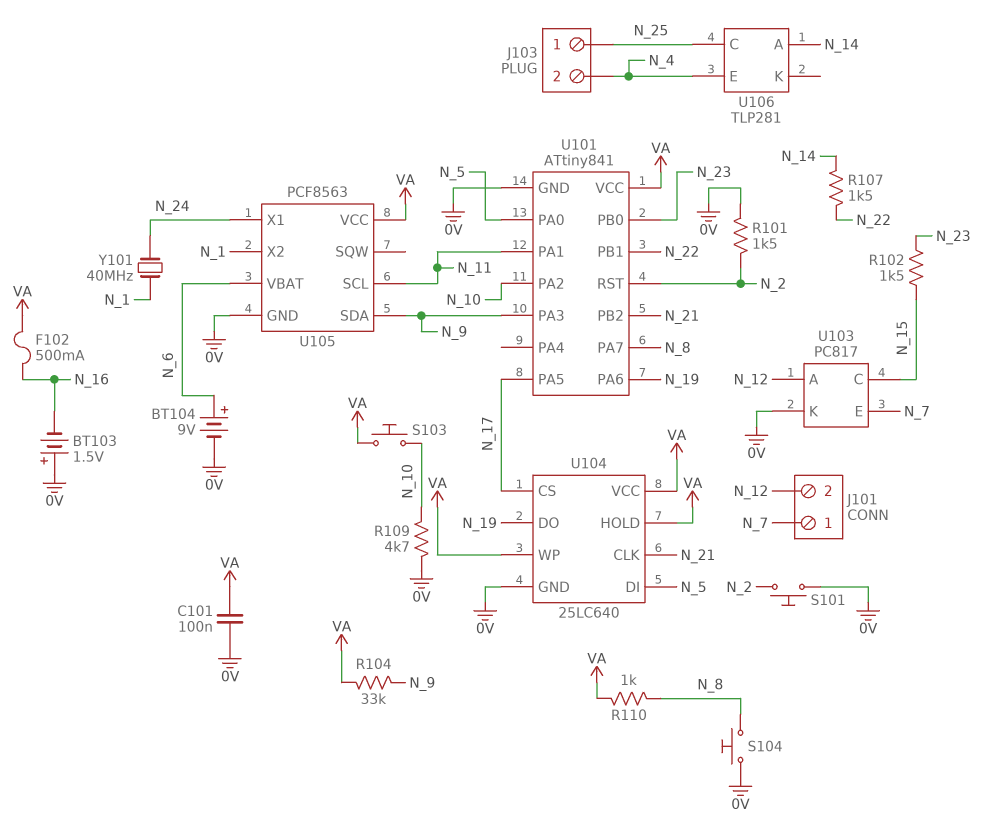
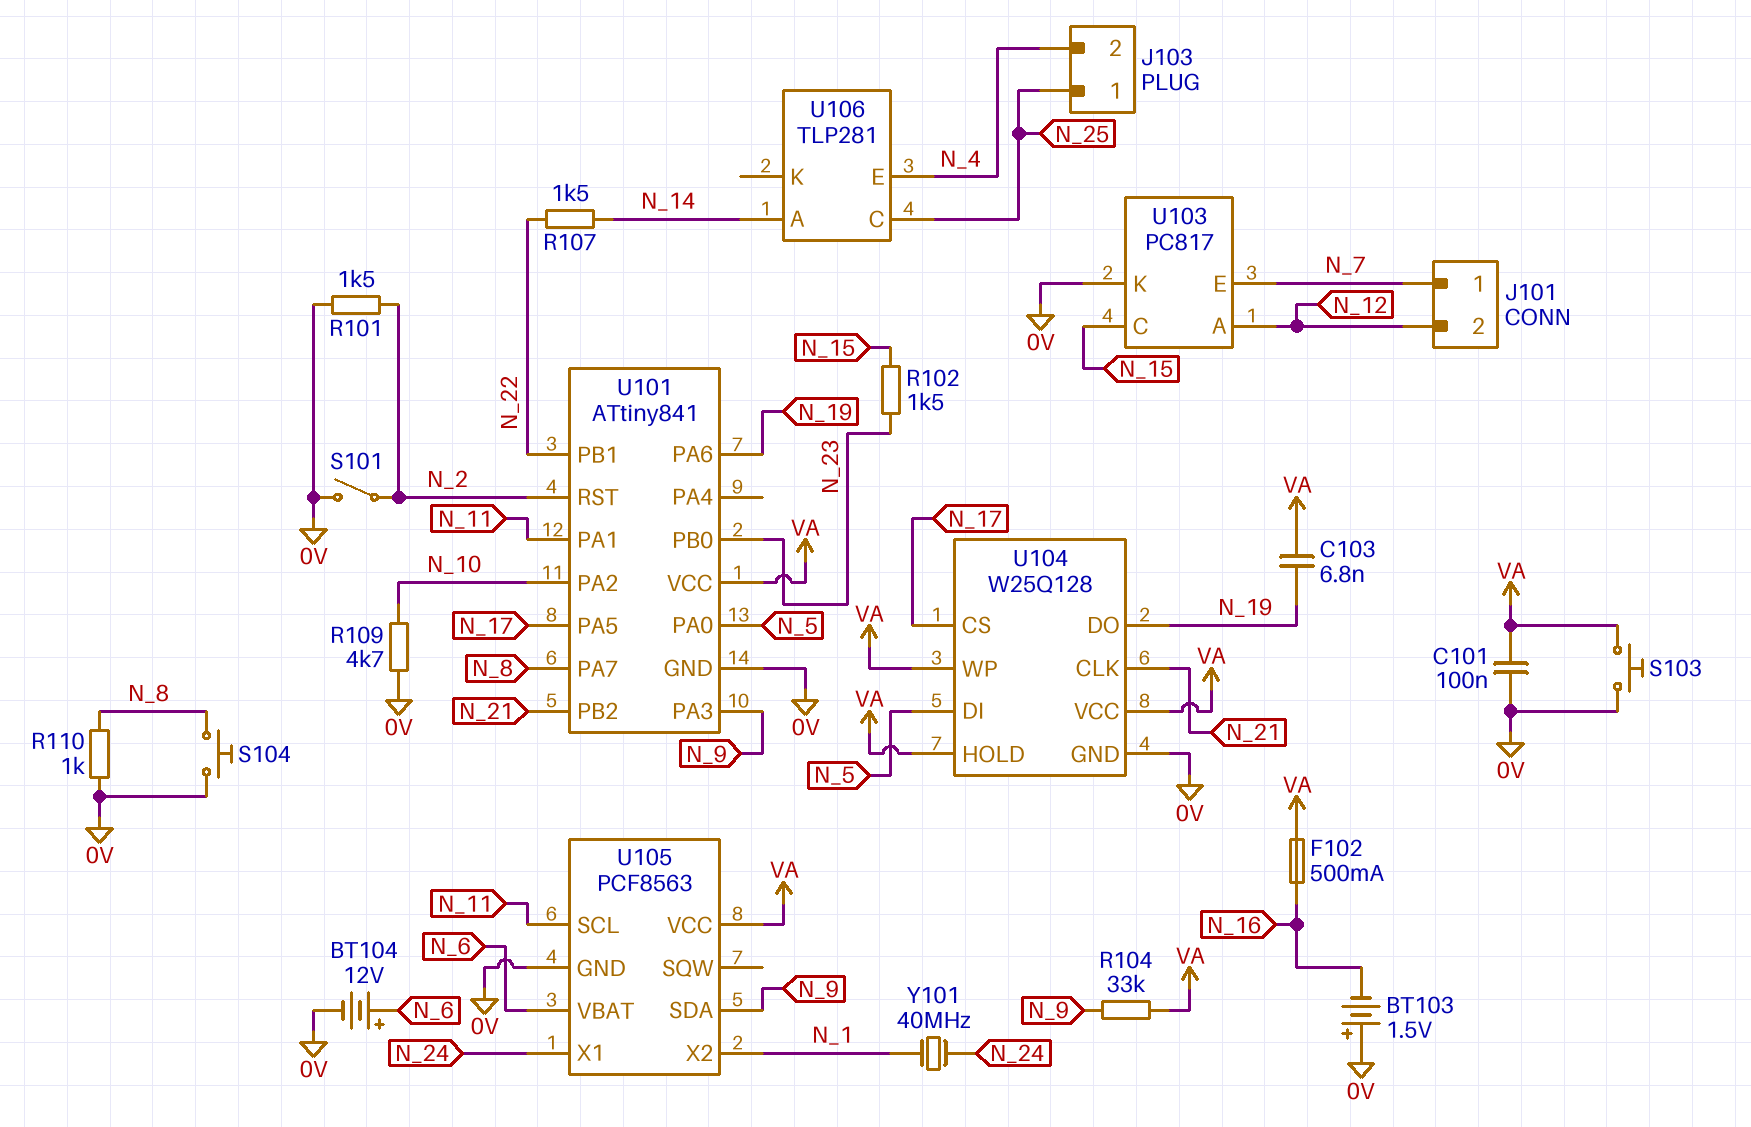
BT104: 9V (plus N_6, minus 0V) -> 12V (plus N_6, minus 0V)
C103: none -> 6.8nF (N_19, VA)
R110: 1k (N_8, VA) -> 1k (0V, N_8)
S101: button (0V, N_2) -> switch (0V, N_2)
S103: button (N_10, VA) -> button (0V, VA)
U104: 25LC640 -> W25Q128

